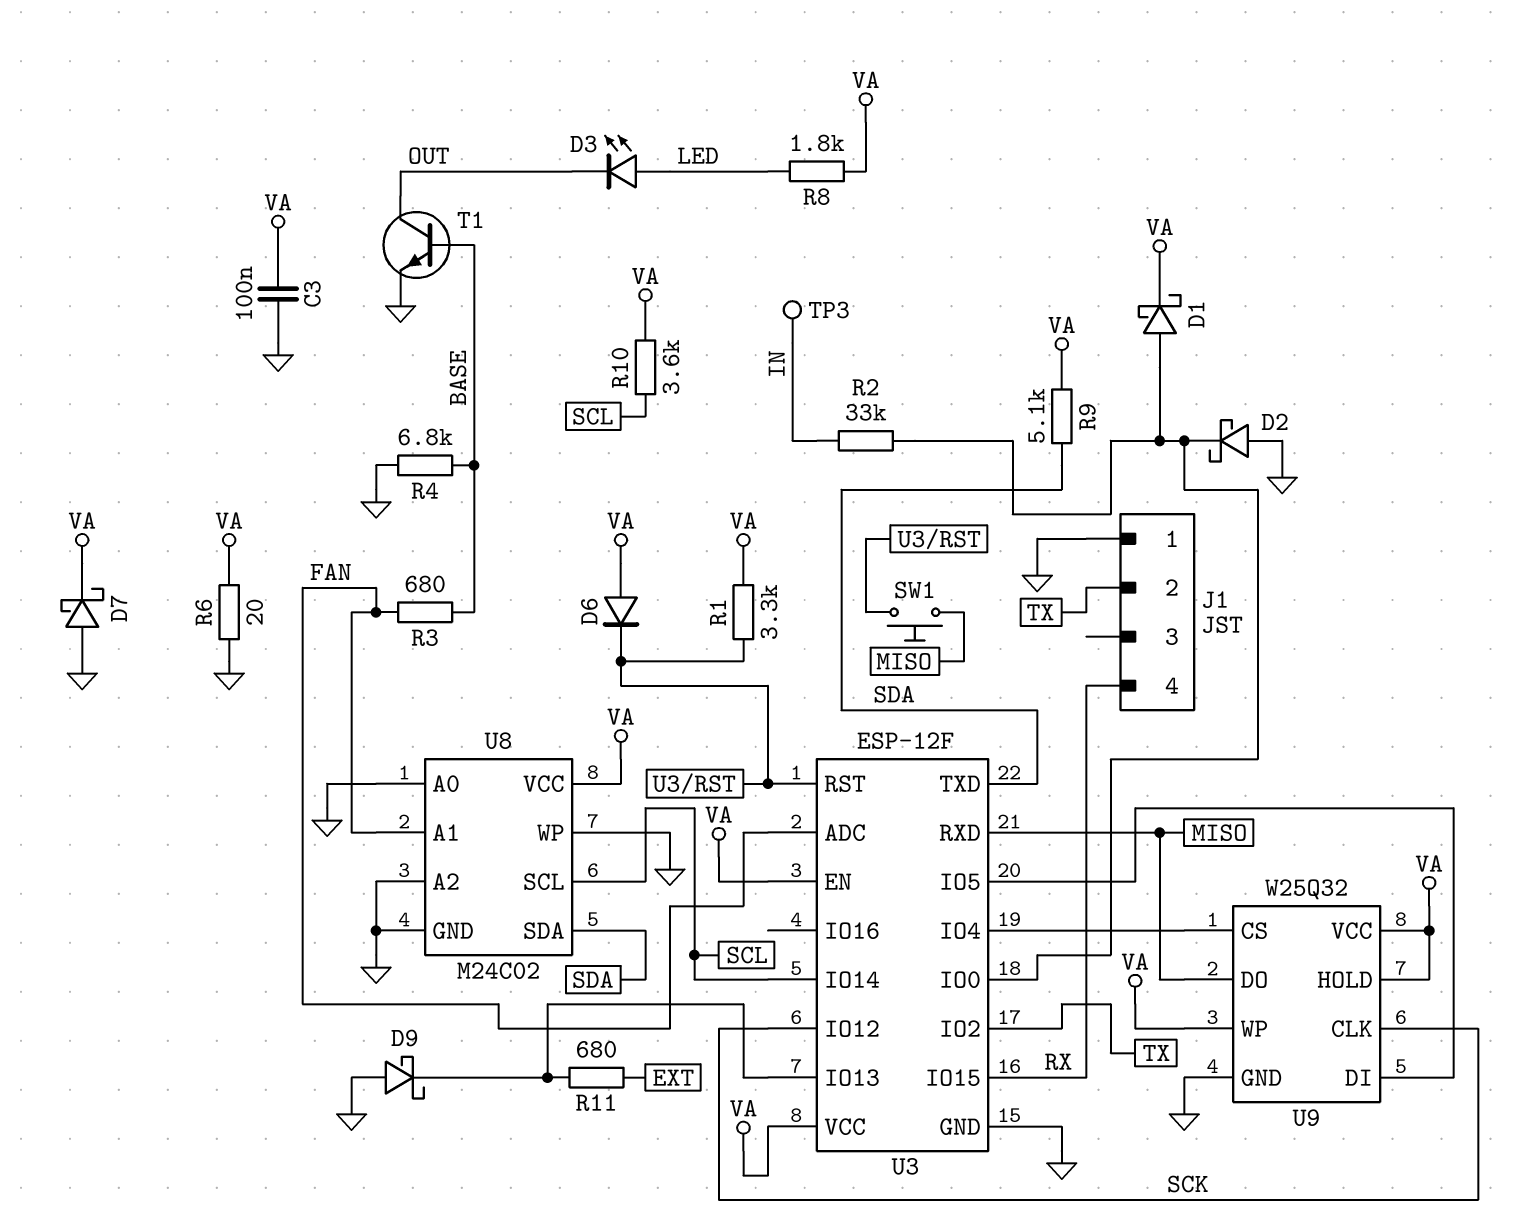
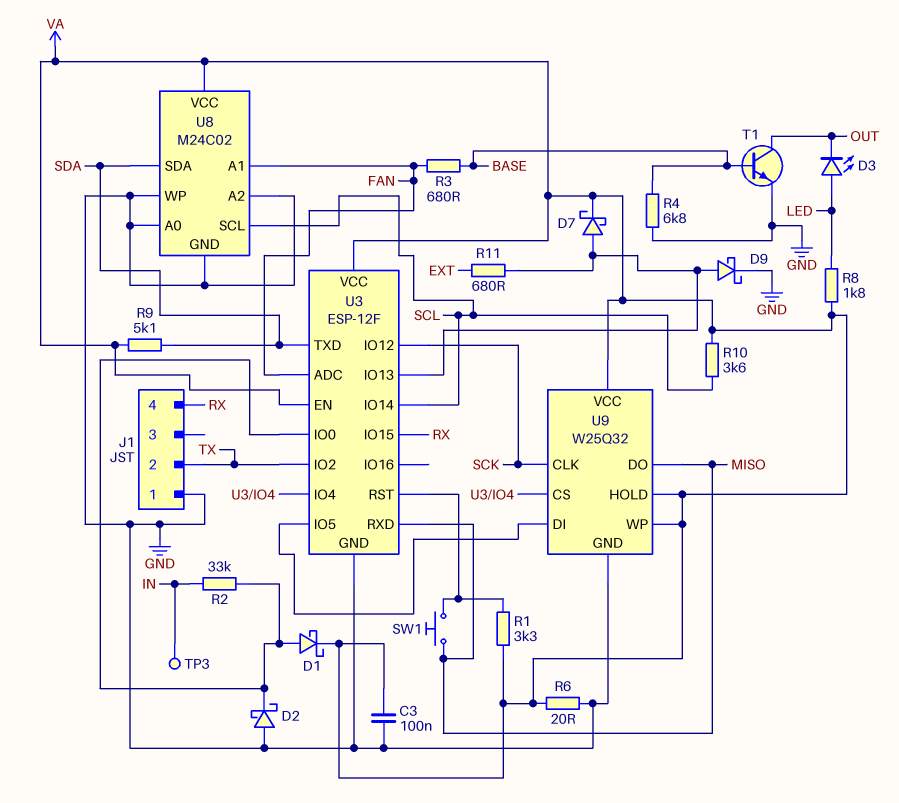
D6: diode (A VA, K U3/RST) -> none
D7: schottky (A GND, K VA) -> schottky (A U3/IO13, K VA)
D9: schottky (A GND, K U3/IO13) -> schottky (A U3/IO13, K GND)

